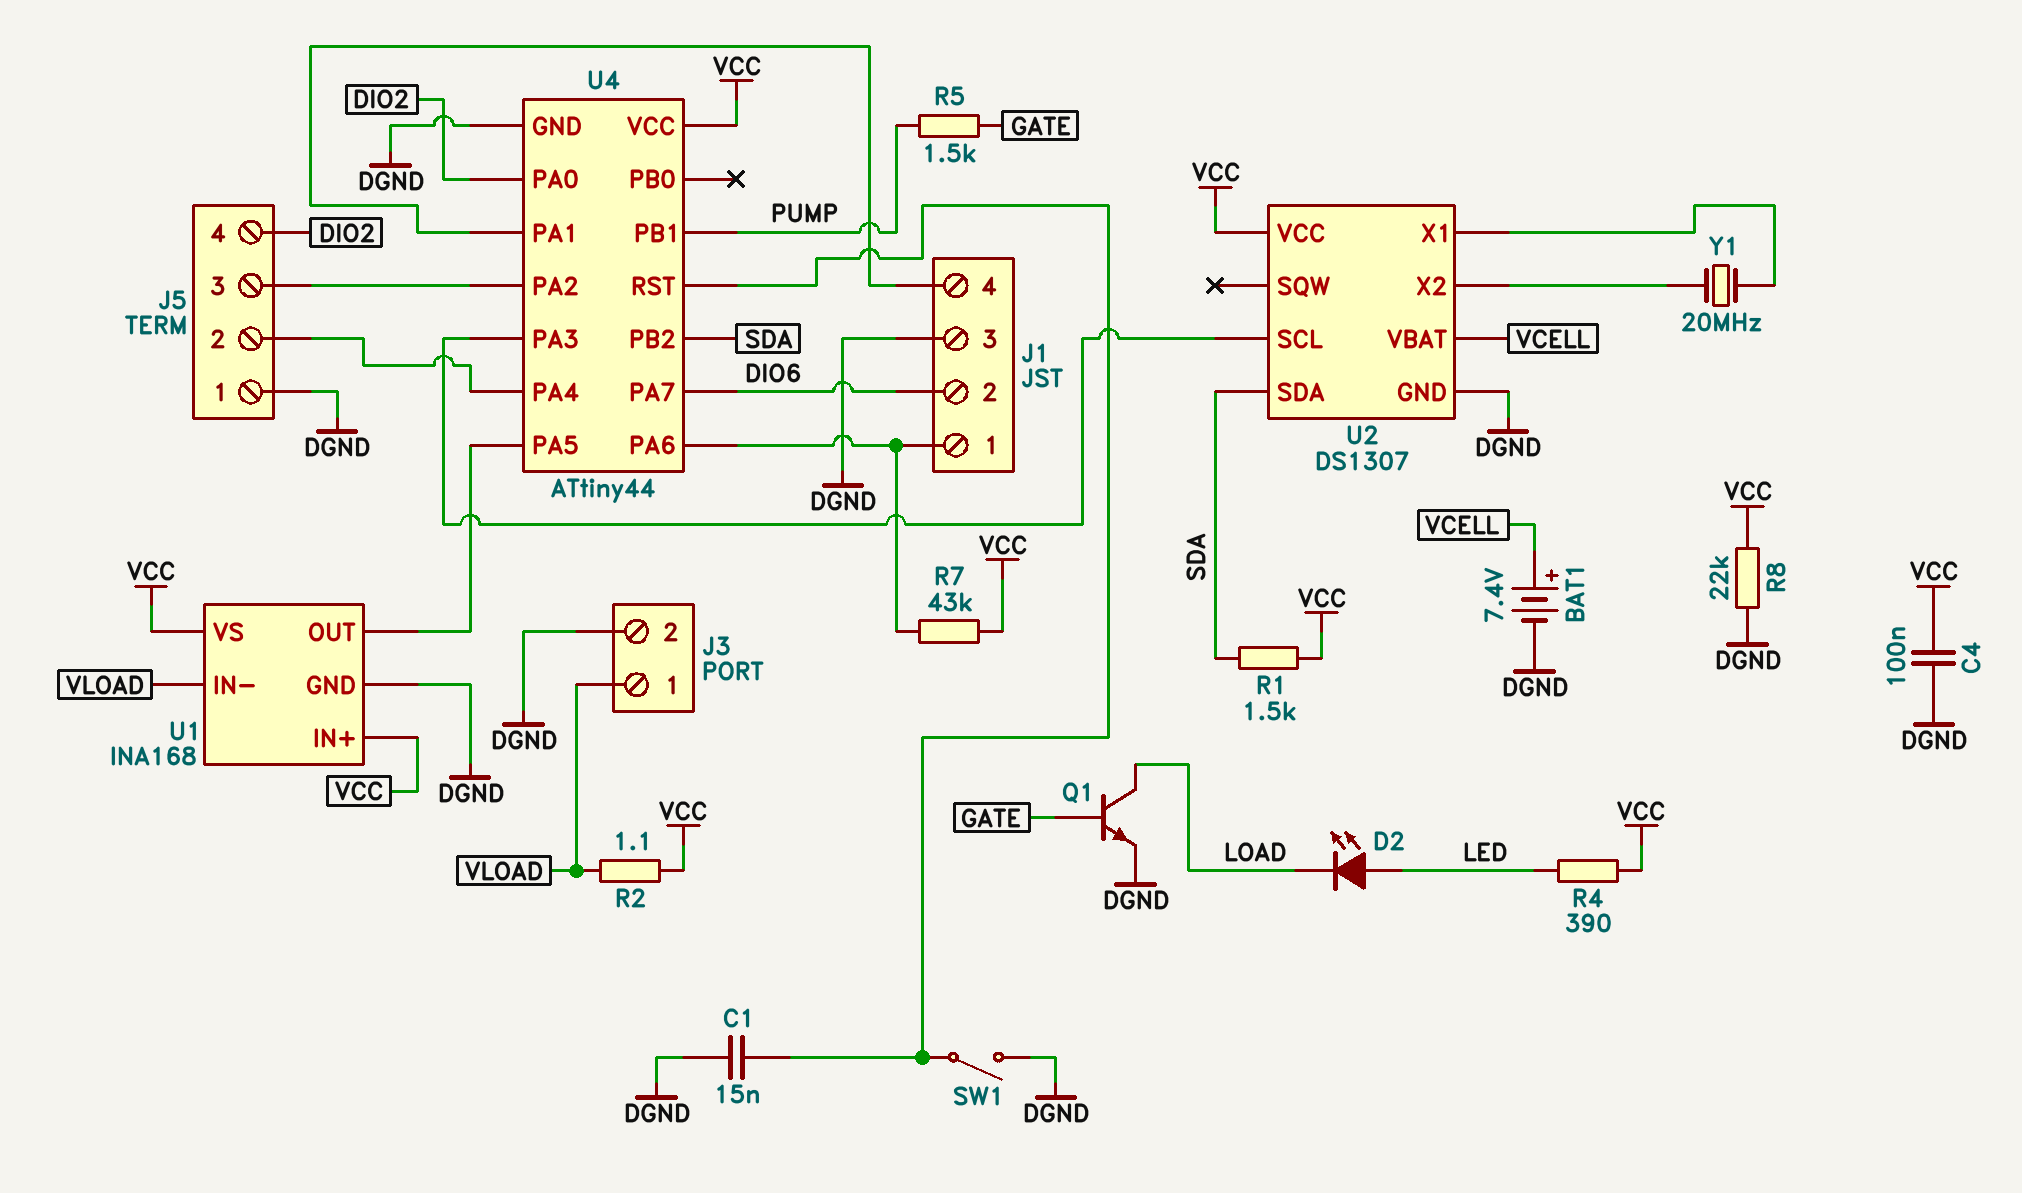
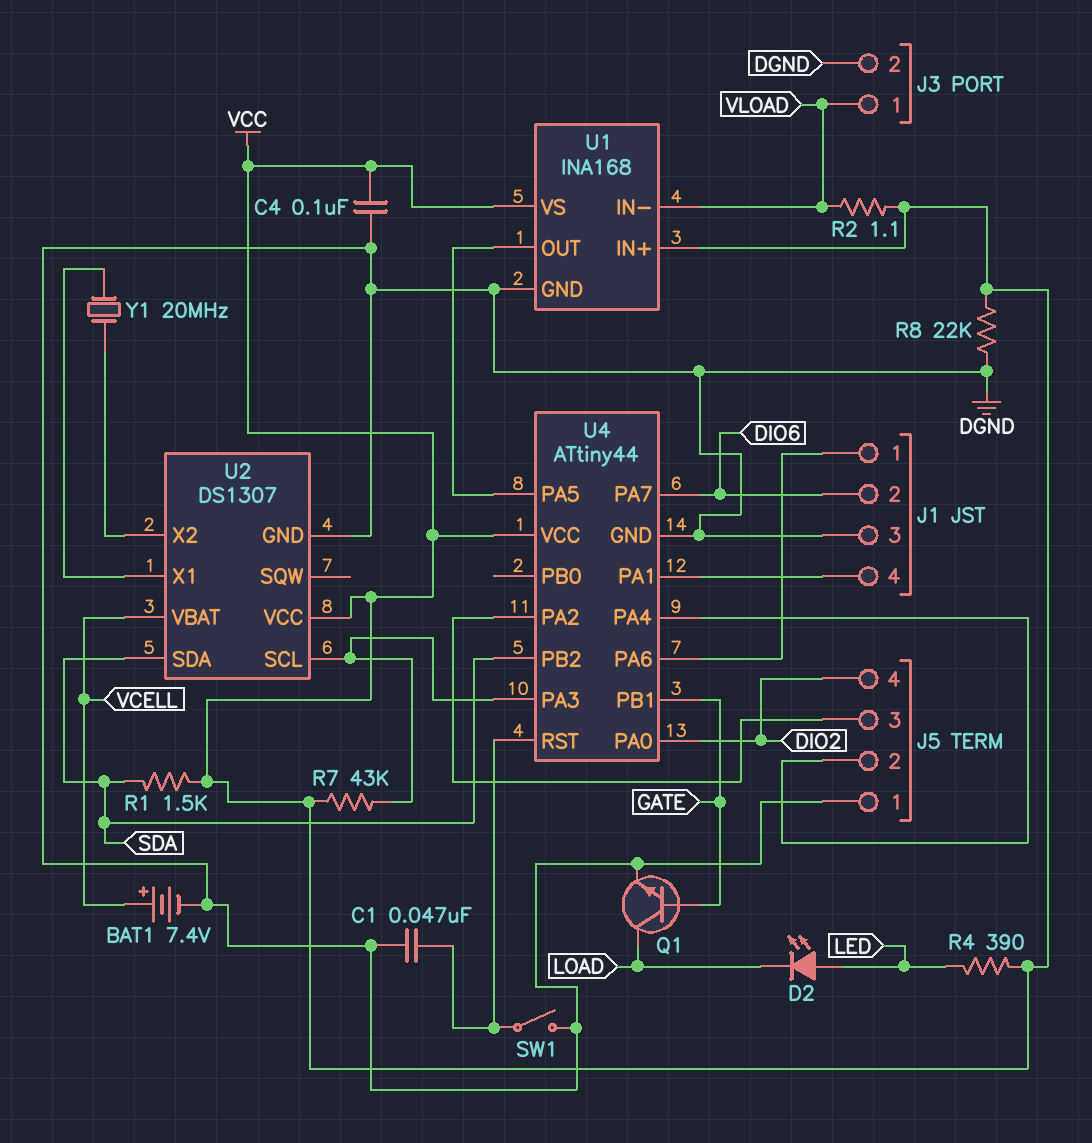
C1: 15nF (DGND, U4/RST) -> 47nF (DGND, U4/RST)
R5: 1.5k (GATE, PUMP) -> none
R7: 43k (J1/1, VCC) -> 43k (U2/SCL, VCC)
U4 pin PB1: PUMP -> GATE

